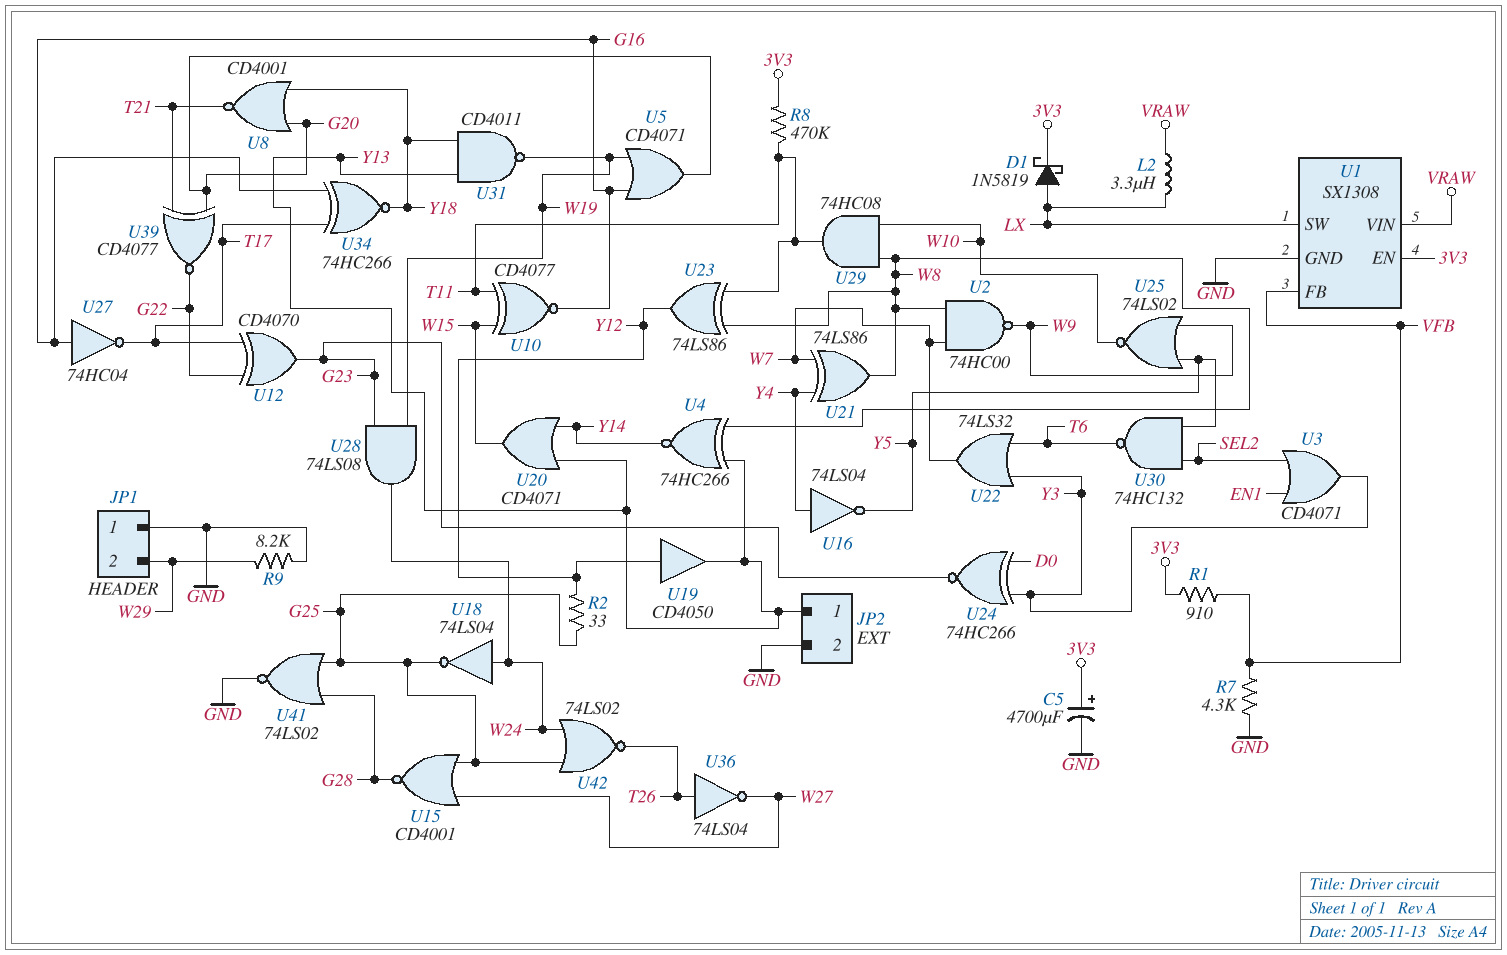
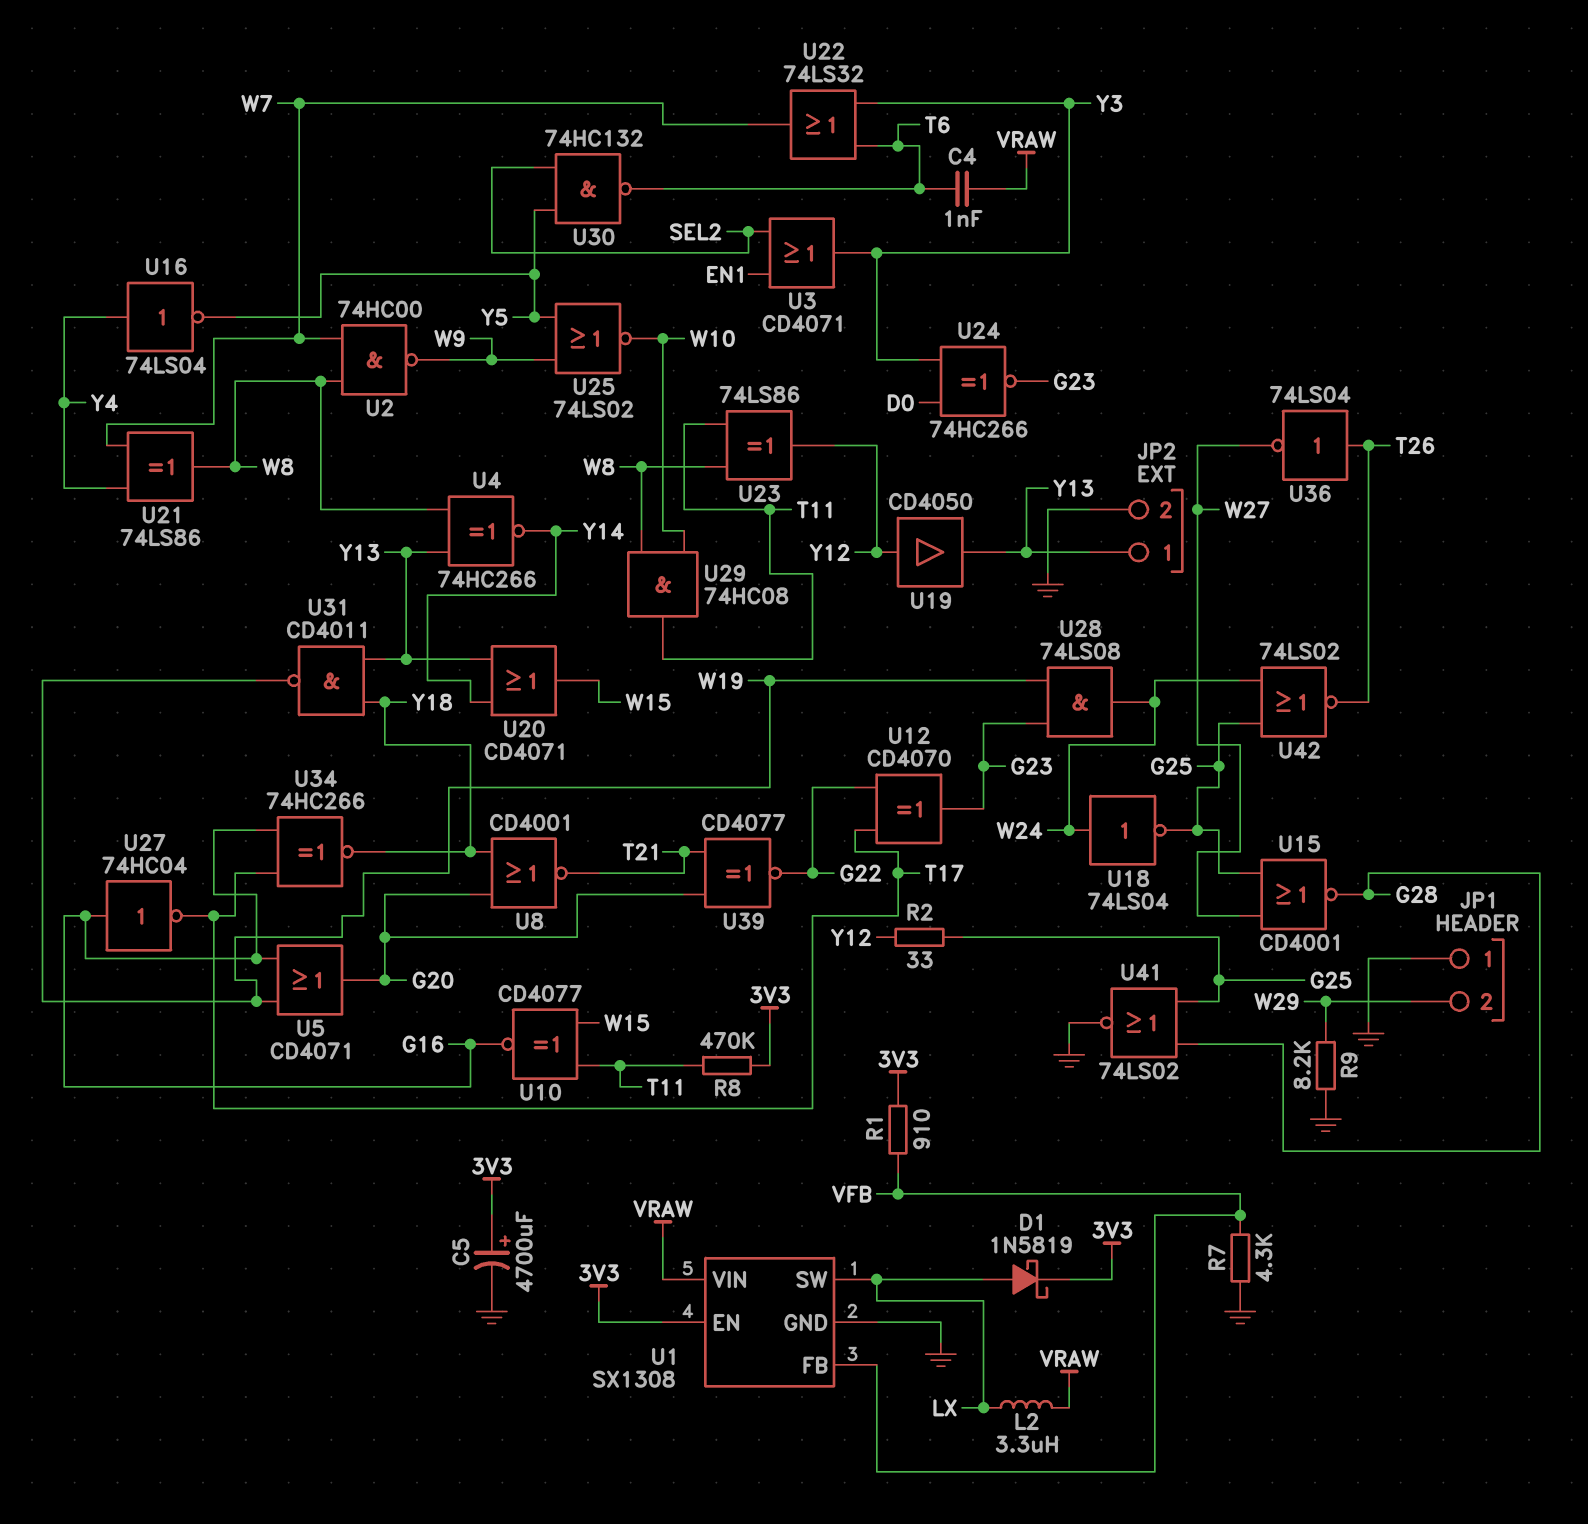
C4: none -> 1nF (T6, VRAW)

